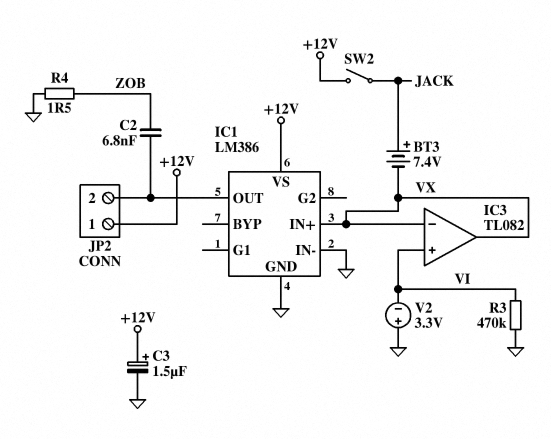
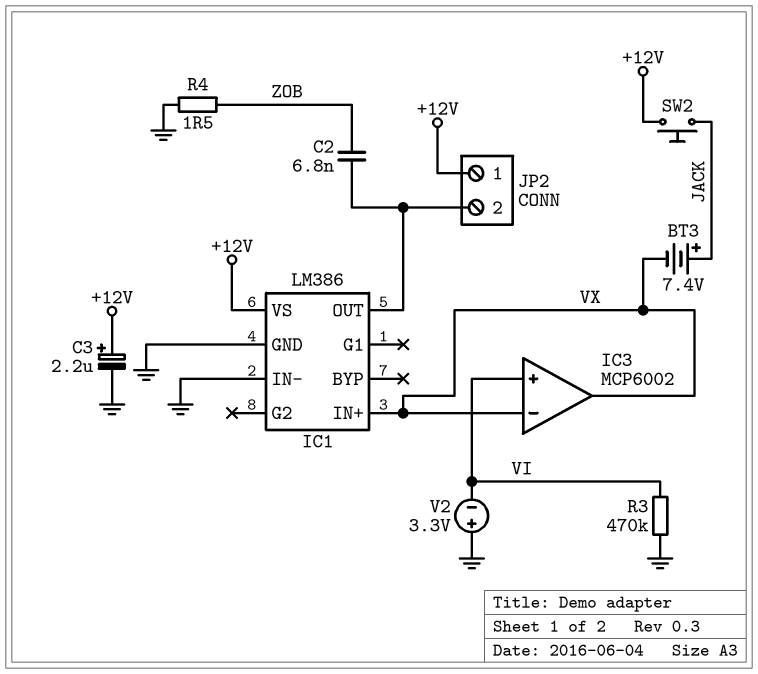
C3: 1.5uF (plus +12V, minus GND) -> 2.2uF (plus +12V, minus GND)
IC3: TL082 -> MCP6002
SW2: switch (+12V, JACK) -> button (+12V, JACK)

